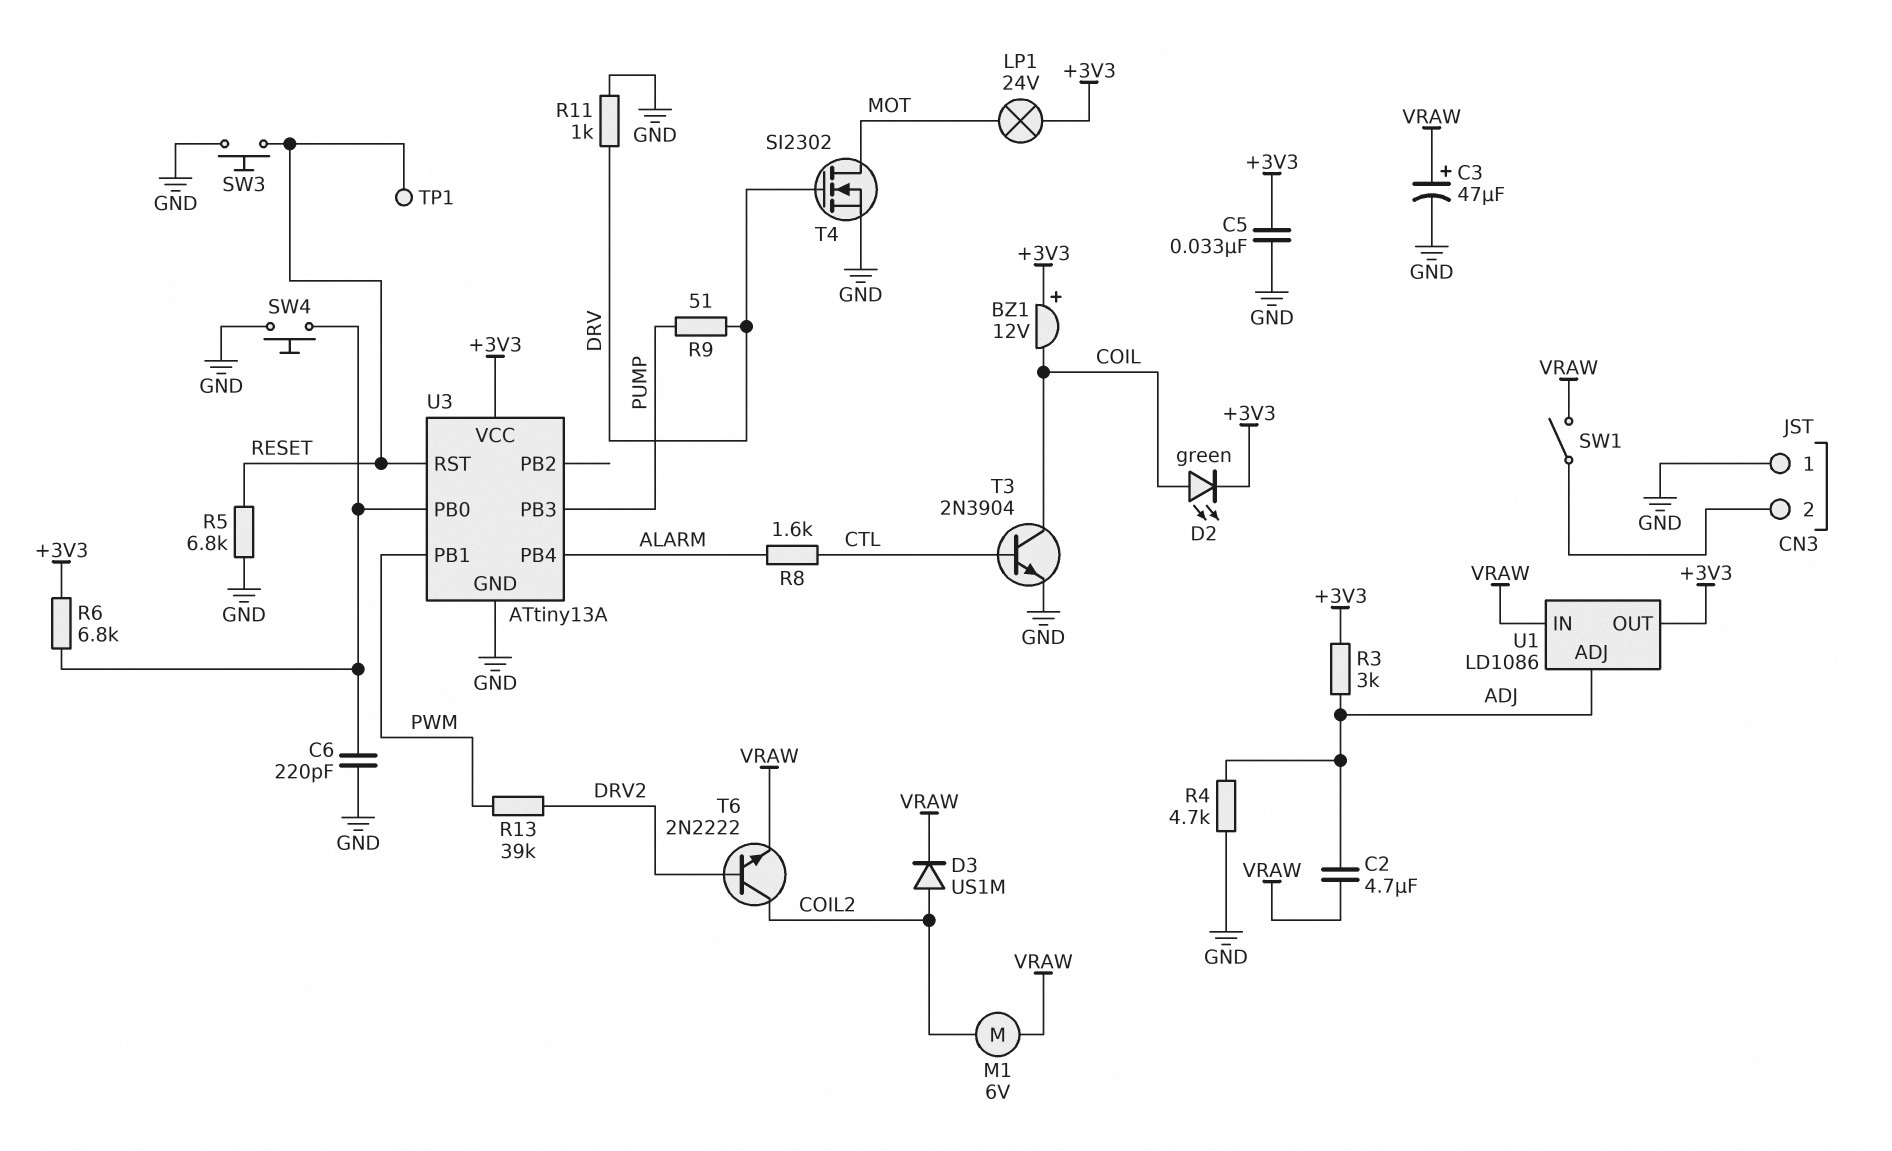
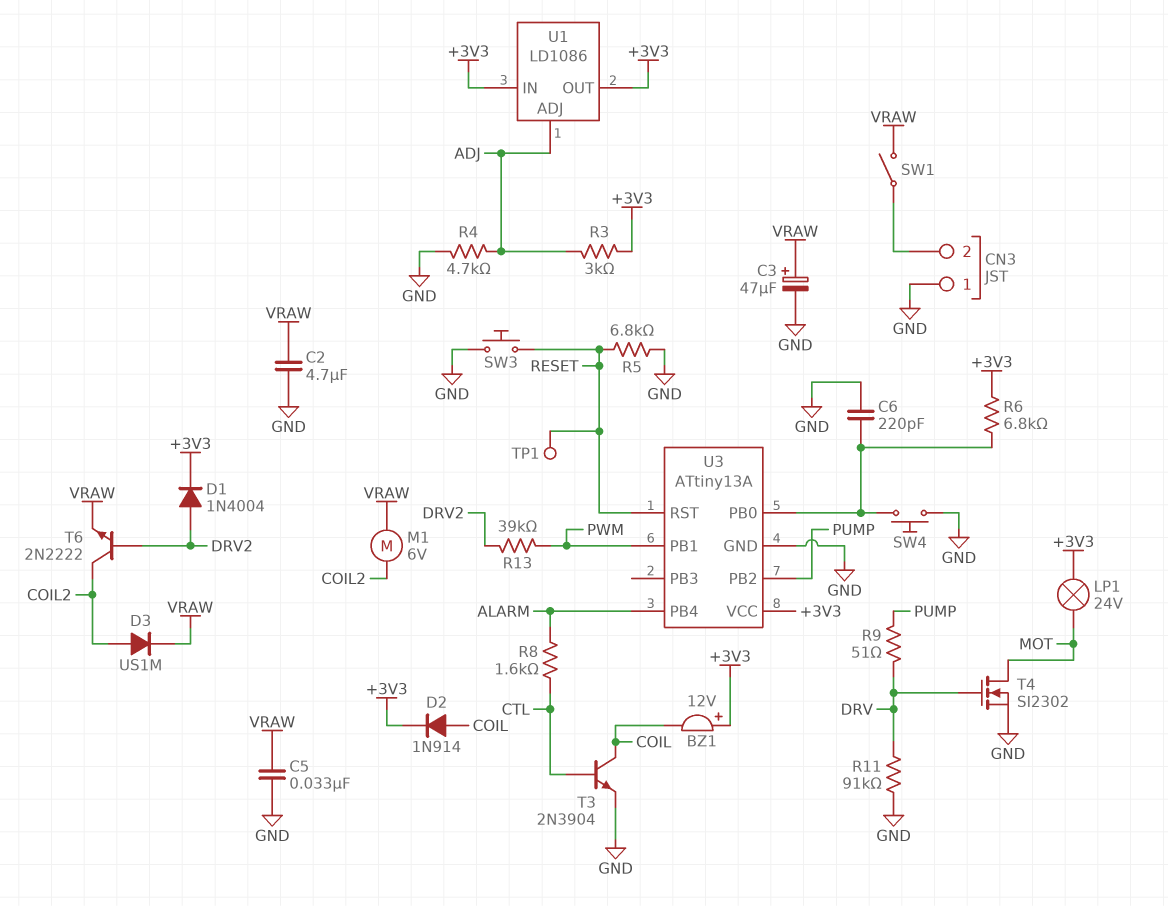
C2: 4.7uF (ADJ, VRAW) -> 4.7uF (GND, VRAW)
C5: 33nF (+3V3, GND) -> 33nF (GND, VRAW)
D1: none -> diode 1N4004 (A DRV2, K +3V3)
D2: LED green (A COIL, K +3V3) -> diode 1N914 (A COIL, K +3V3)
R11: 1k (DRV, GND) -> 91k (DRV, GND)
U1 pin IN: VRAW -> +3V3
U3 pin PB2: none -> PUMP
U3 pin PB3: PUMP -> none

